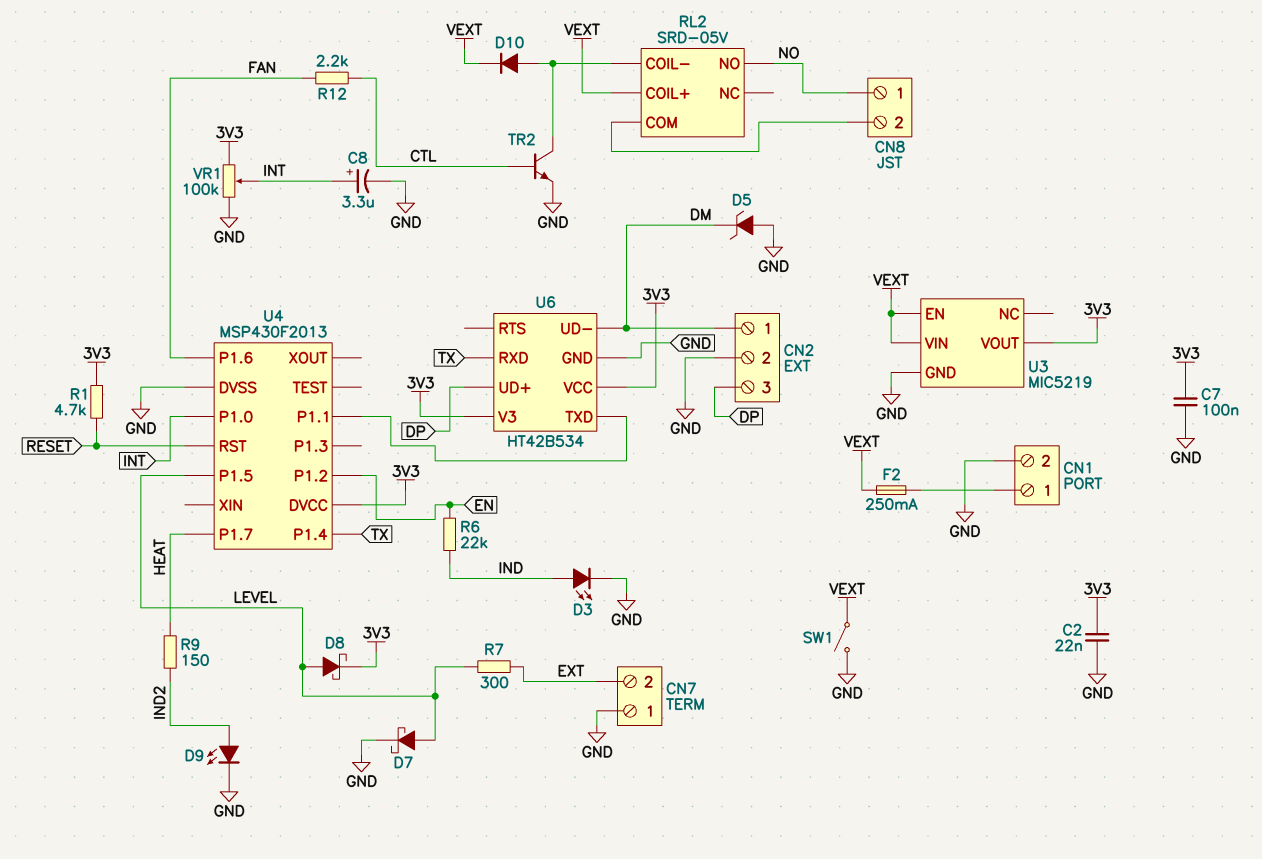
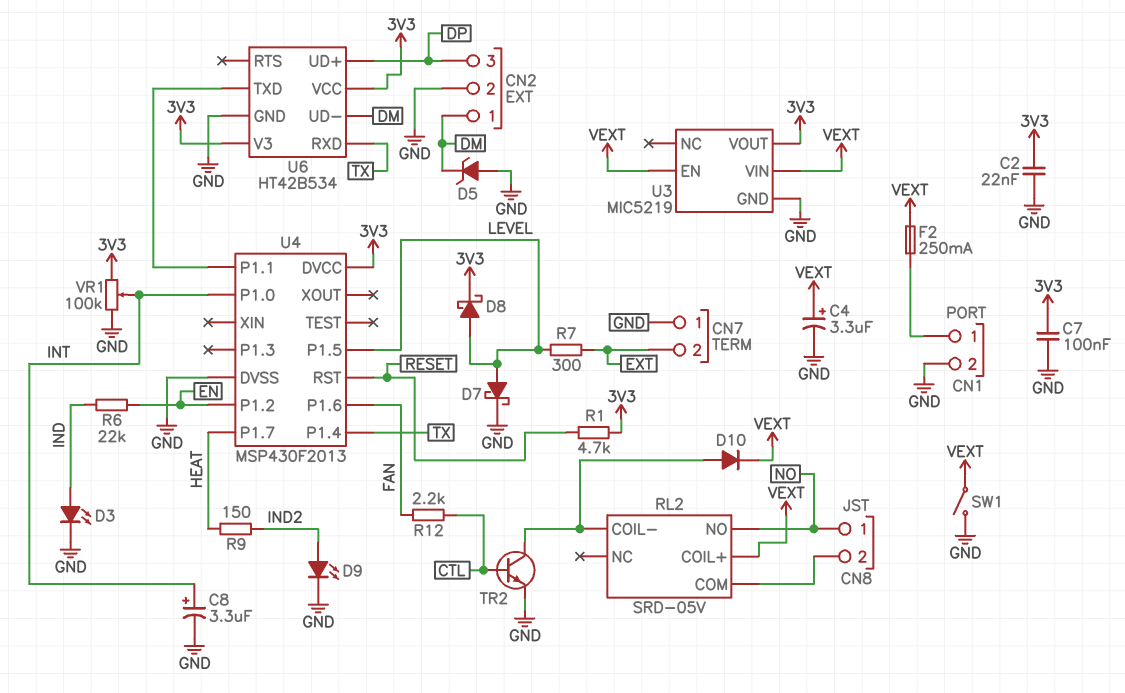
C4: none -> 3.3uF (plus VEXT, minus GND)

